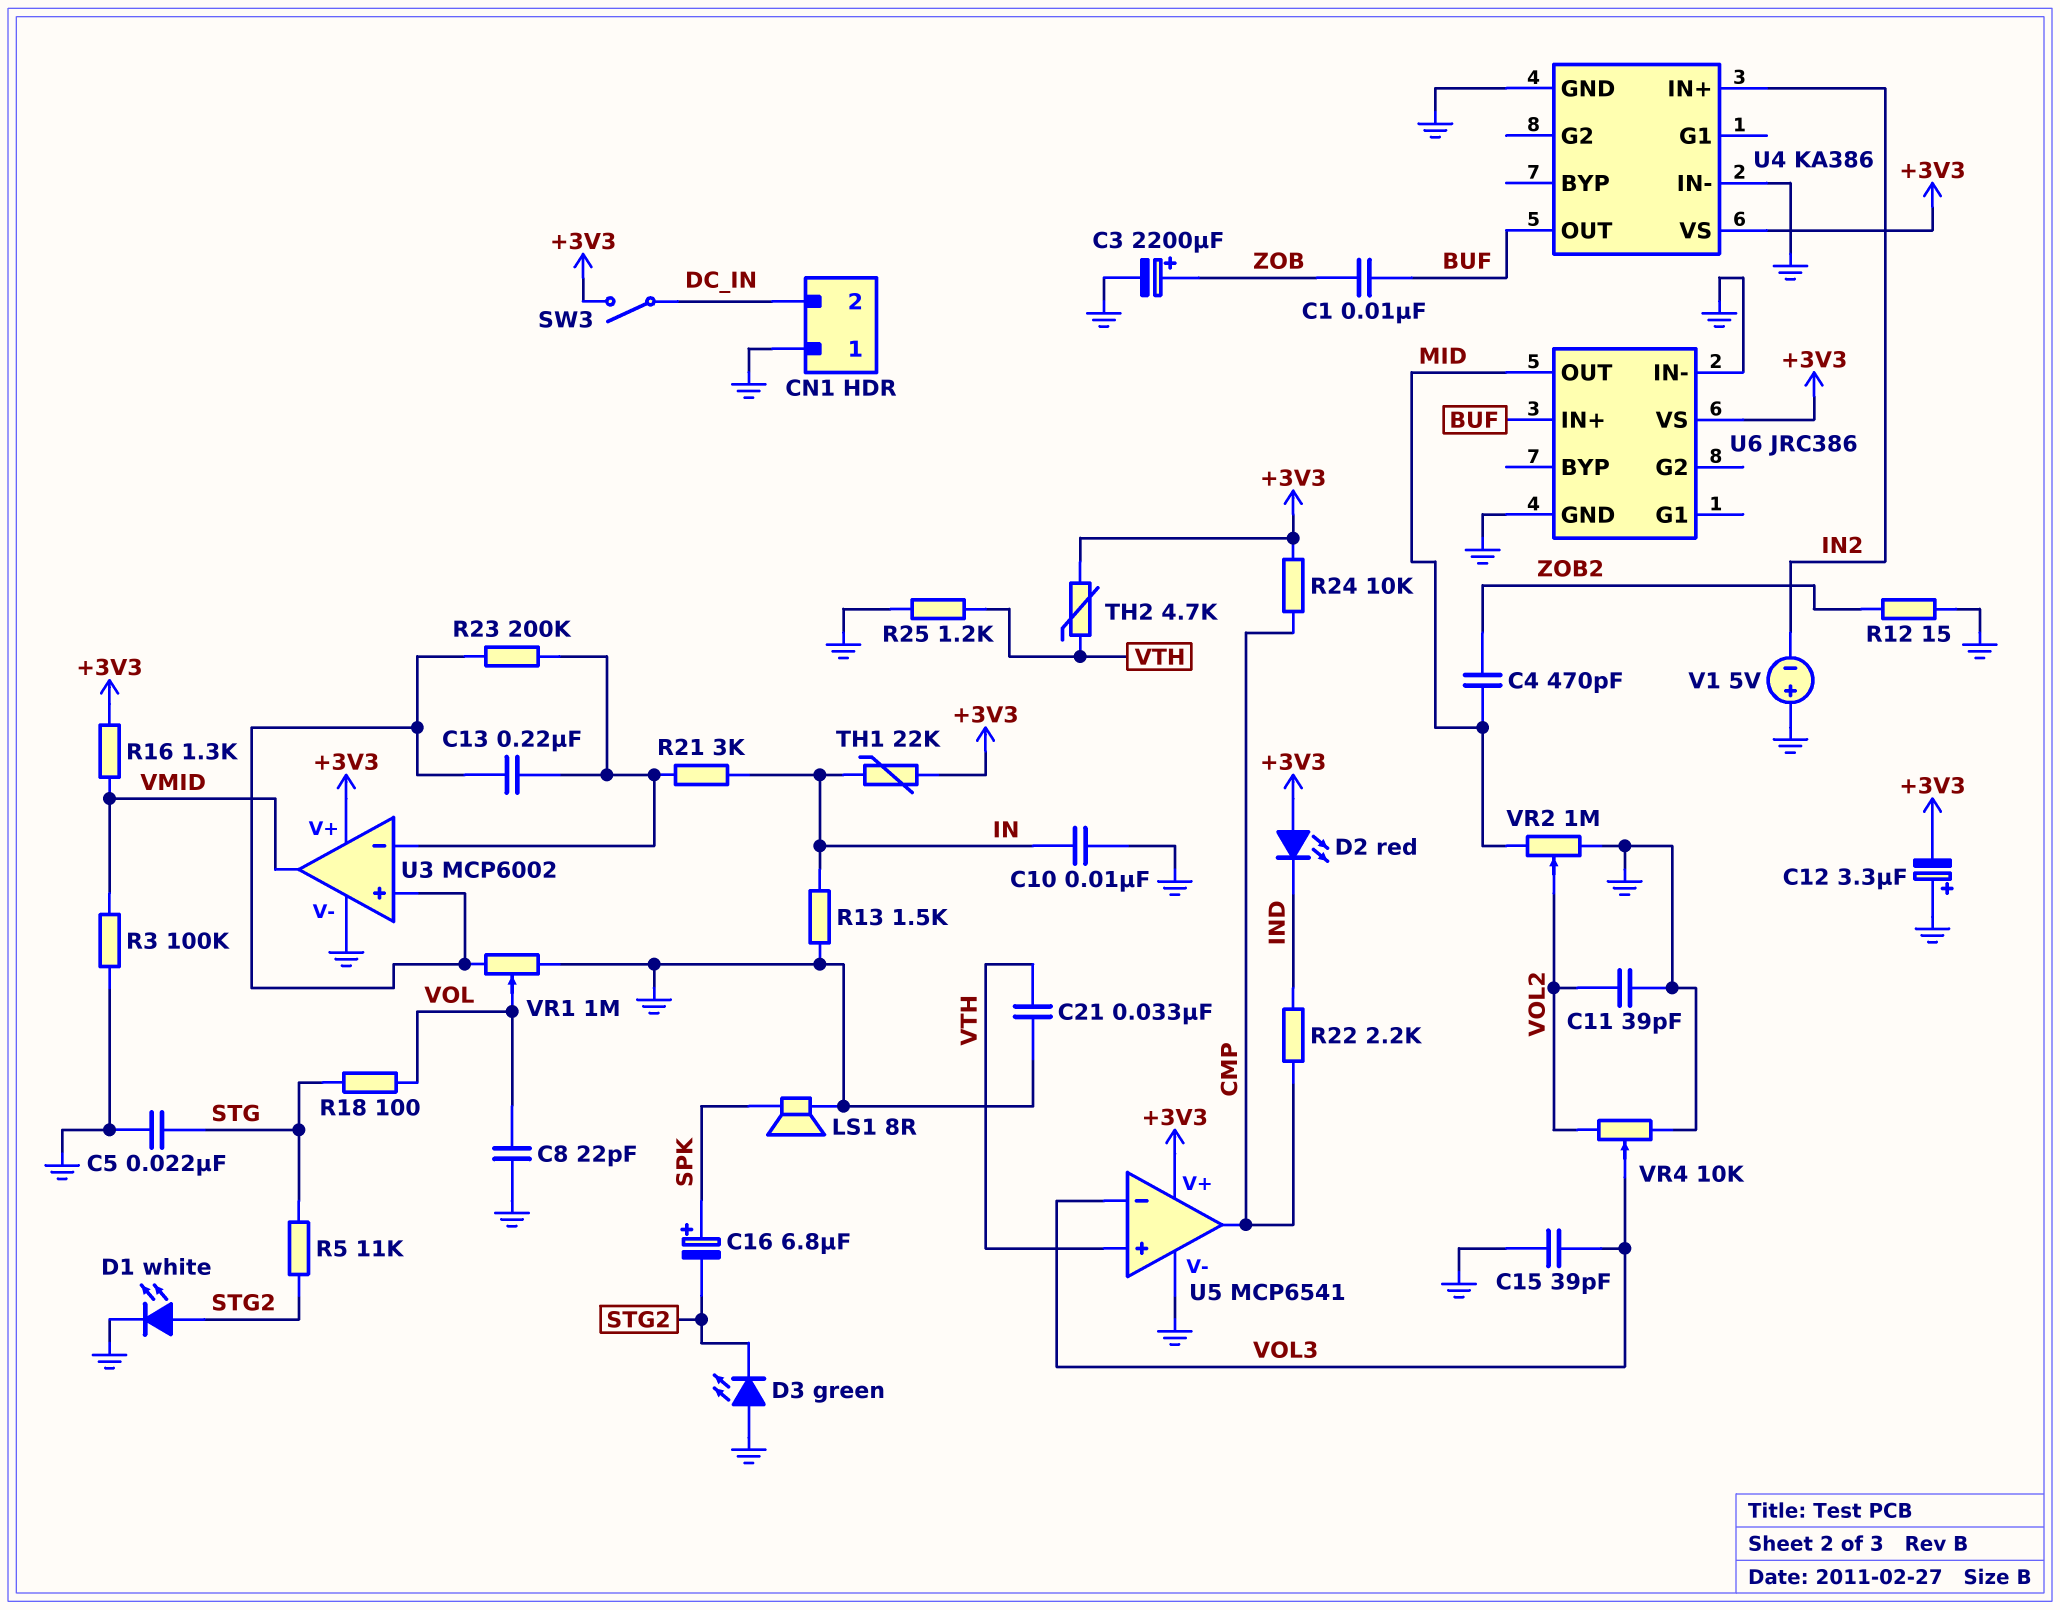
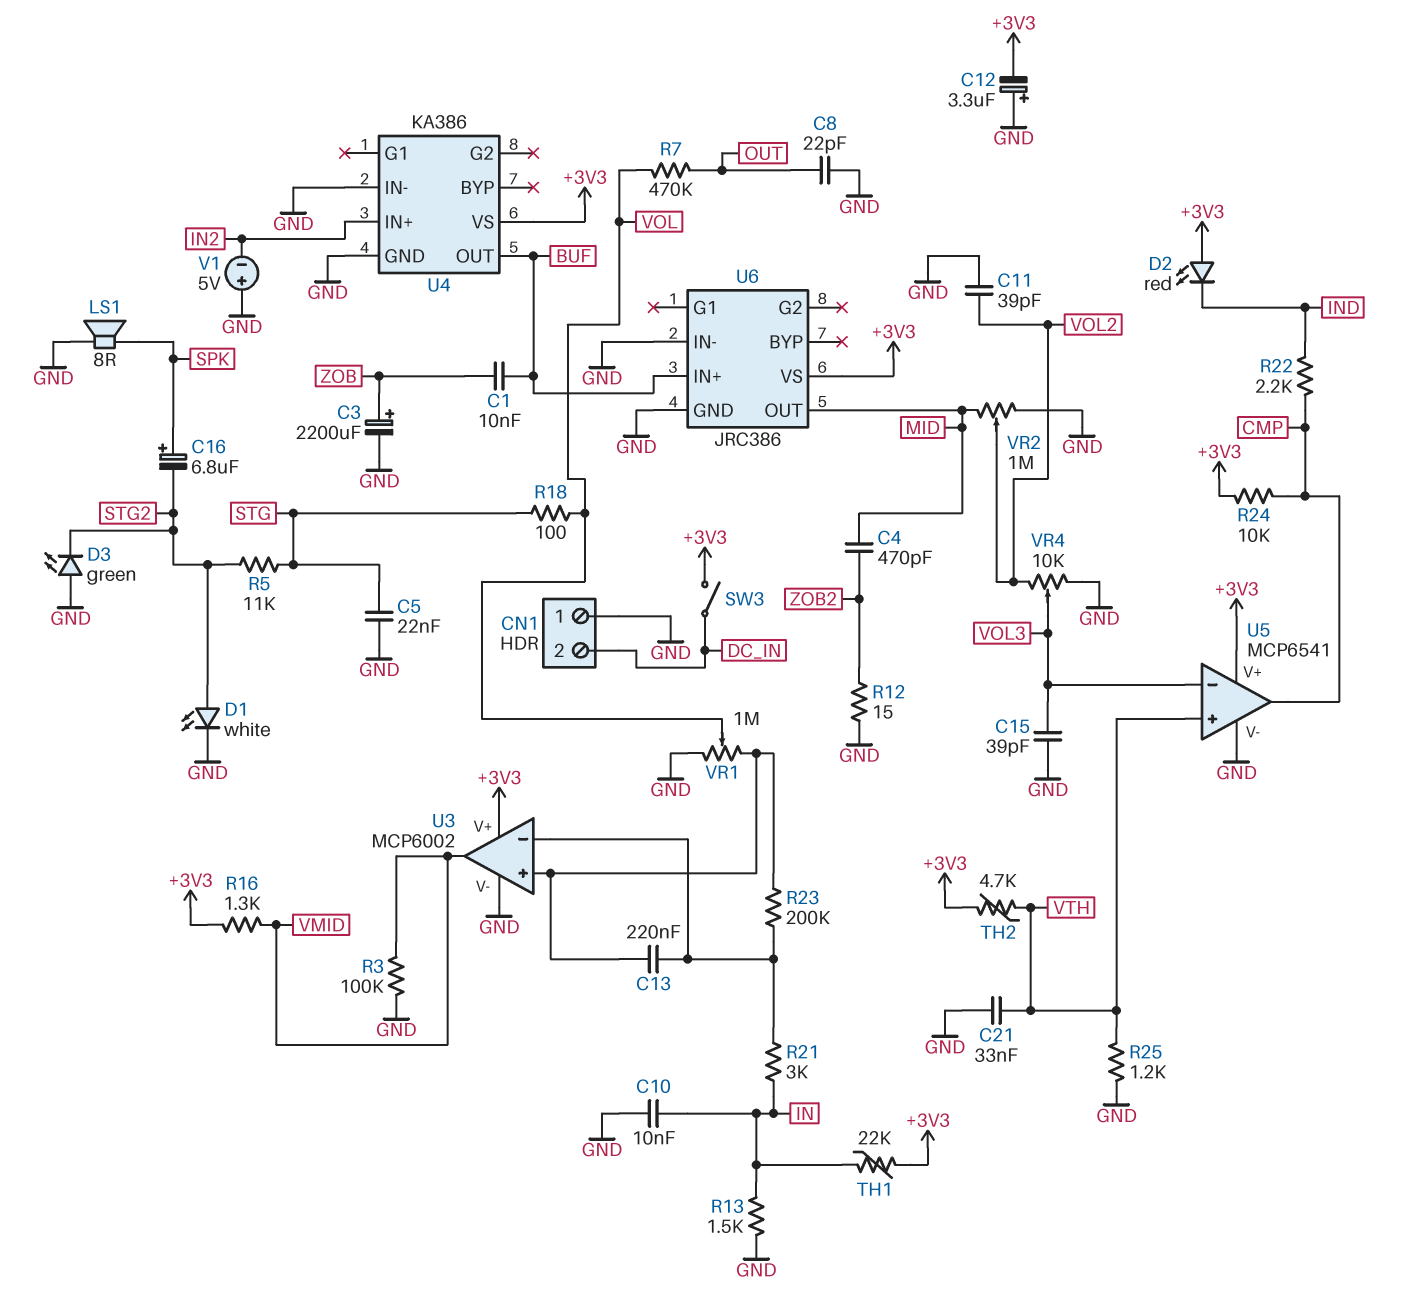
C8: 22pF (GND, VOL) -> 22pF (GND, OUT)
R7: none -> 470k (OUT, VOL)

